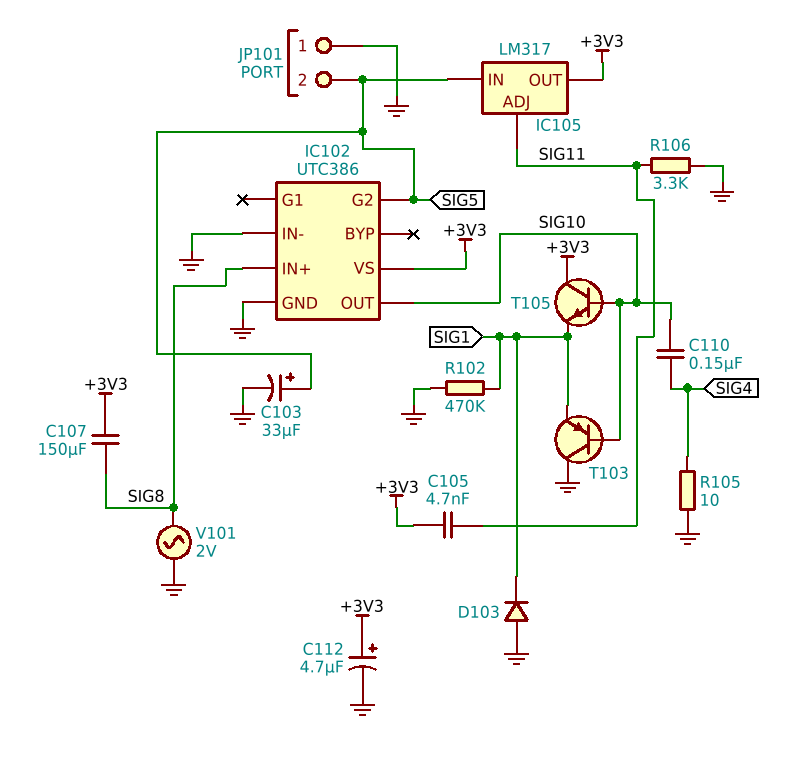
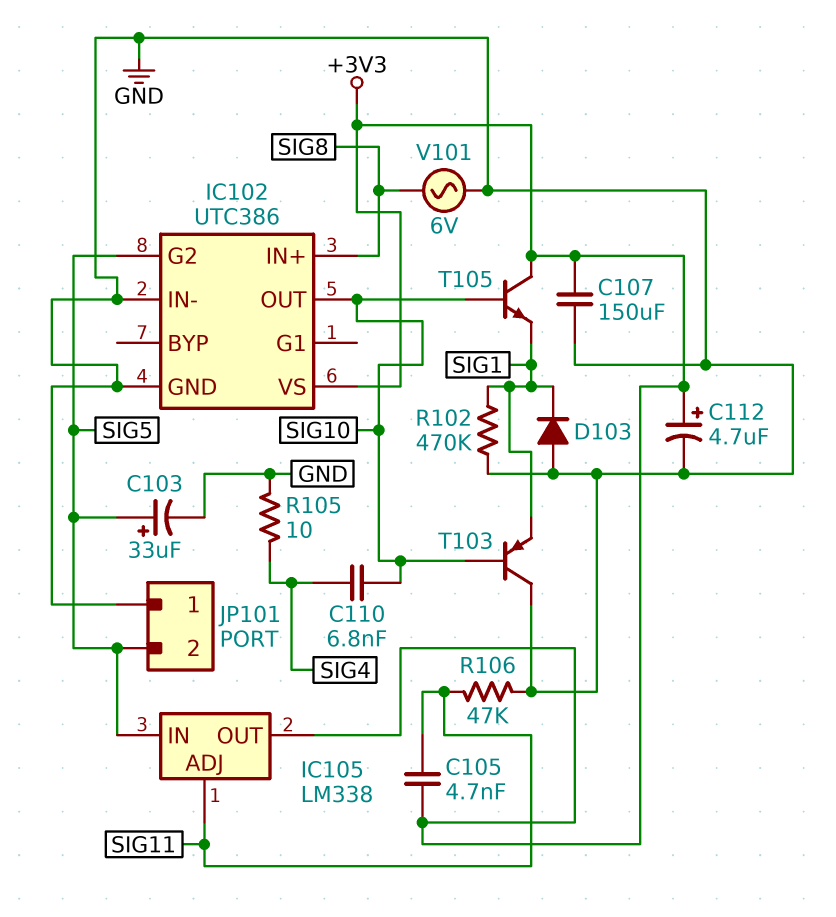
C107: 150uF (+3V3, SIG8) -> 150uF (+3V3, GND)
C110: 150nF (SIG4, SIG10) -> 6.8nF (SIG4, SIG10)
IC105: LM317 -> LM338
R106: 3.3k (GND, SIG11) -> 47k (GND, SIG11)
V101: AC 2V (GND, SIG8) -> AC 6V (GND, SIG8)

